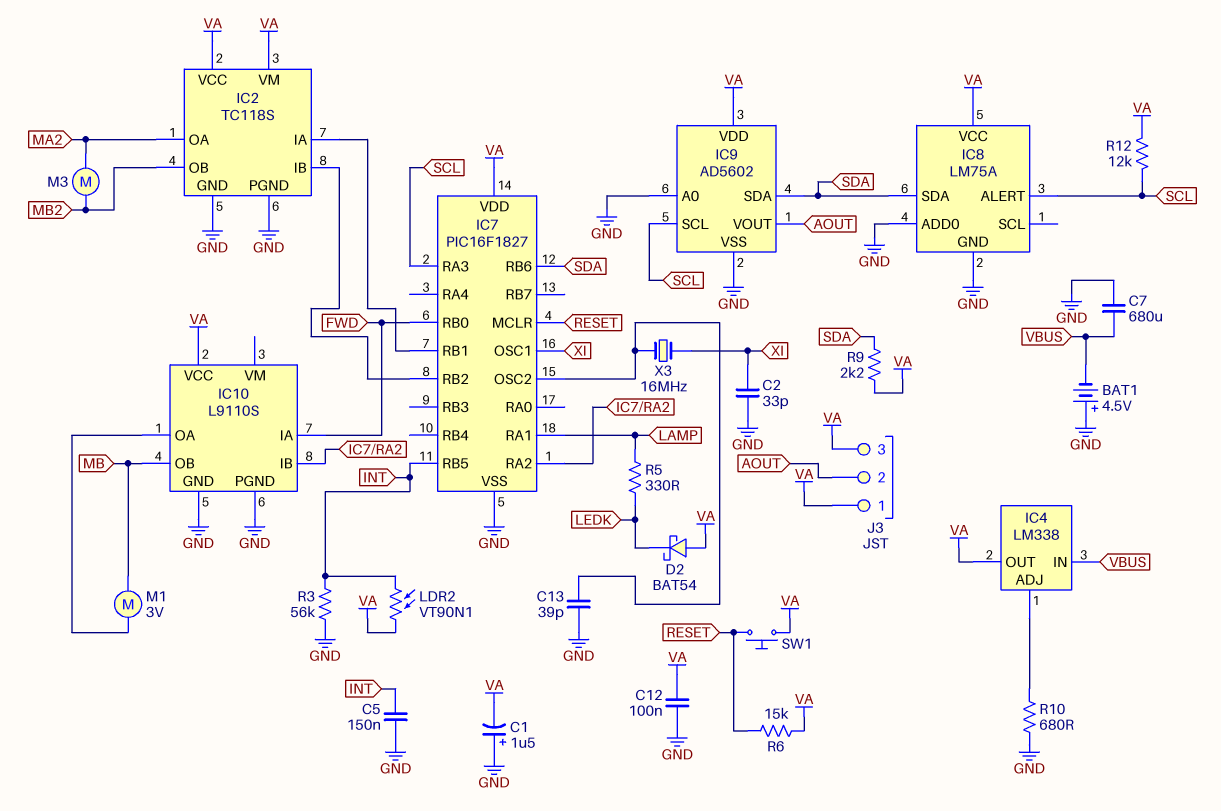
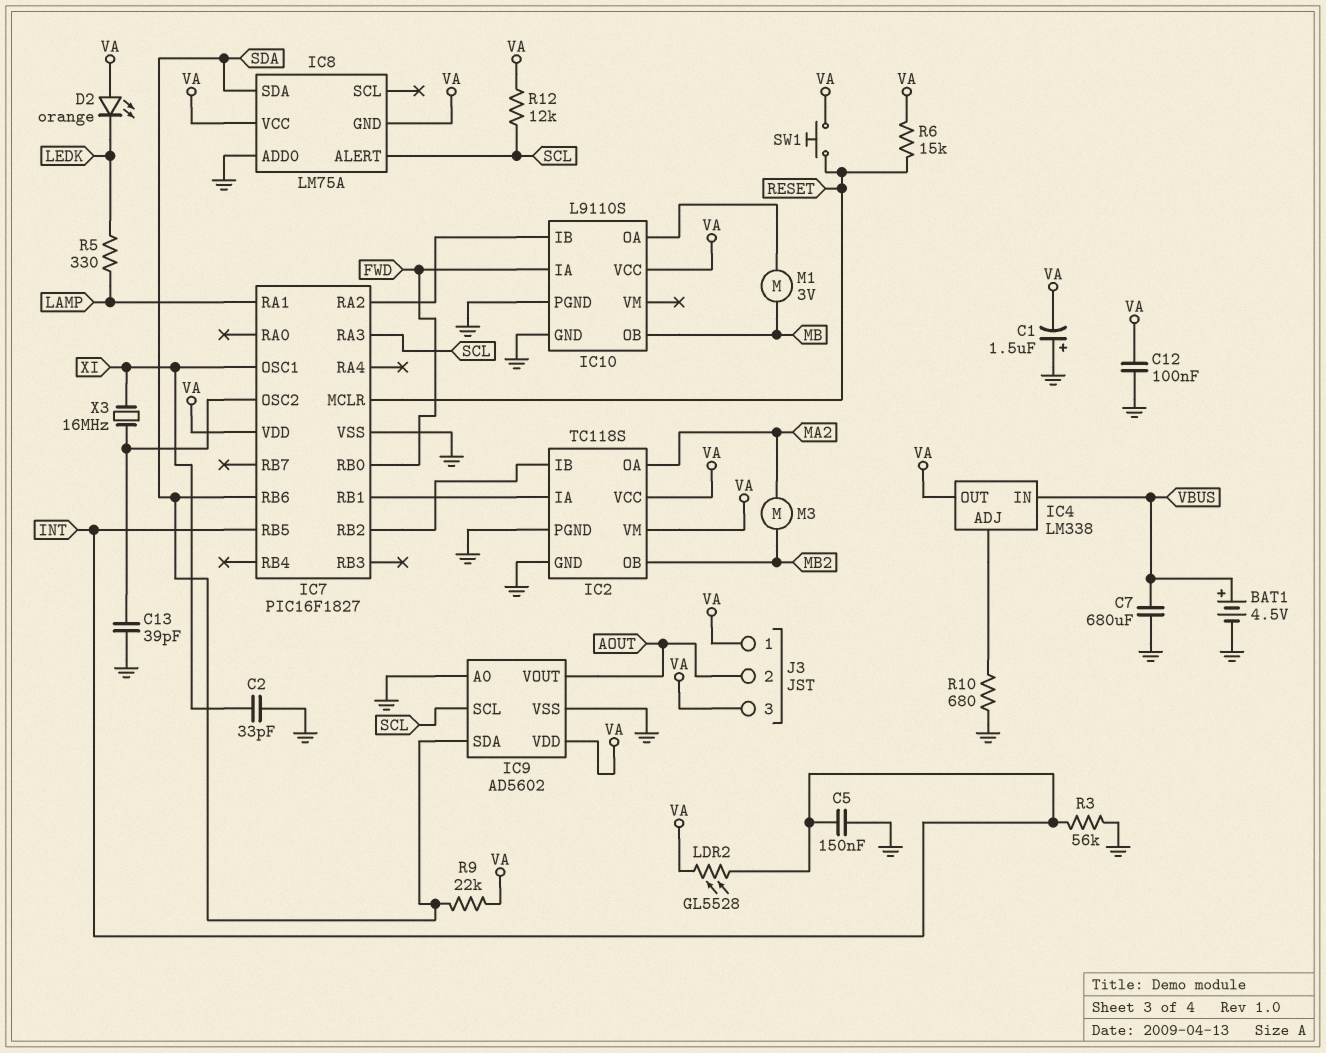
BAT1: 4.5V (plus GND, minus VBUS) -> 4.5V (plus VBUS, minus GND)
D2: schottky BAT54 (A VA, K LEDK) -> LED orange (A VA, K LEDK)
IC8 pin GND: GND -> VA
LDR2: VT90N1 (INT, VA) -> GL5528 (INT, VA)
R9: 2.2k (SDA, VA) -> 22k (SDA, VA)

